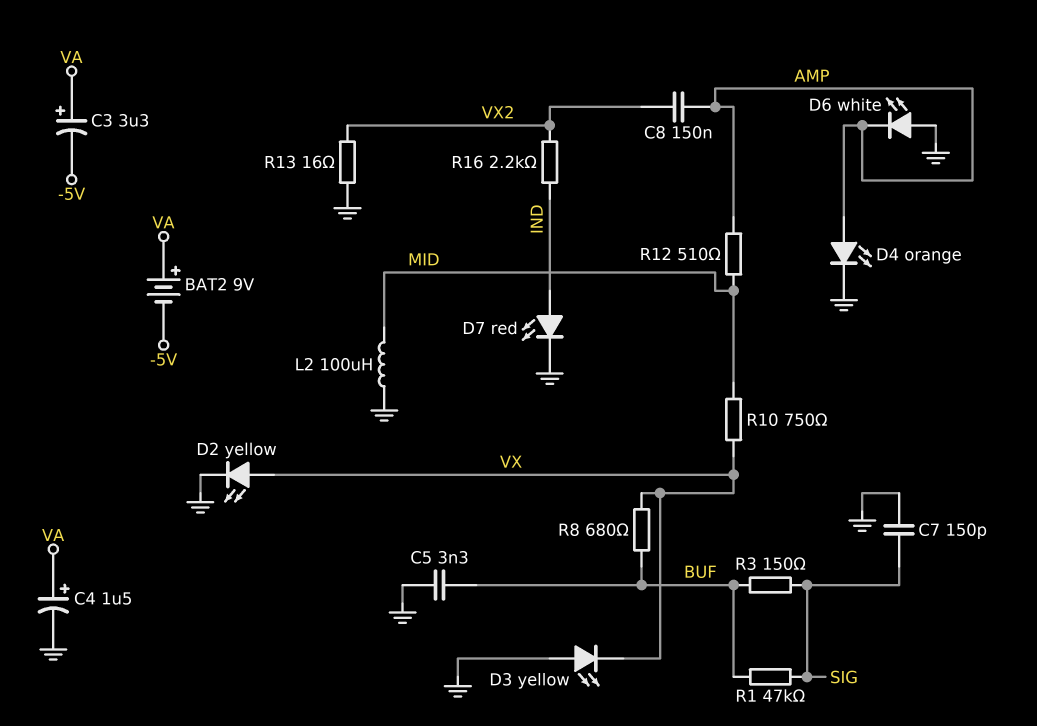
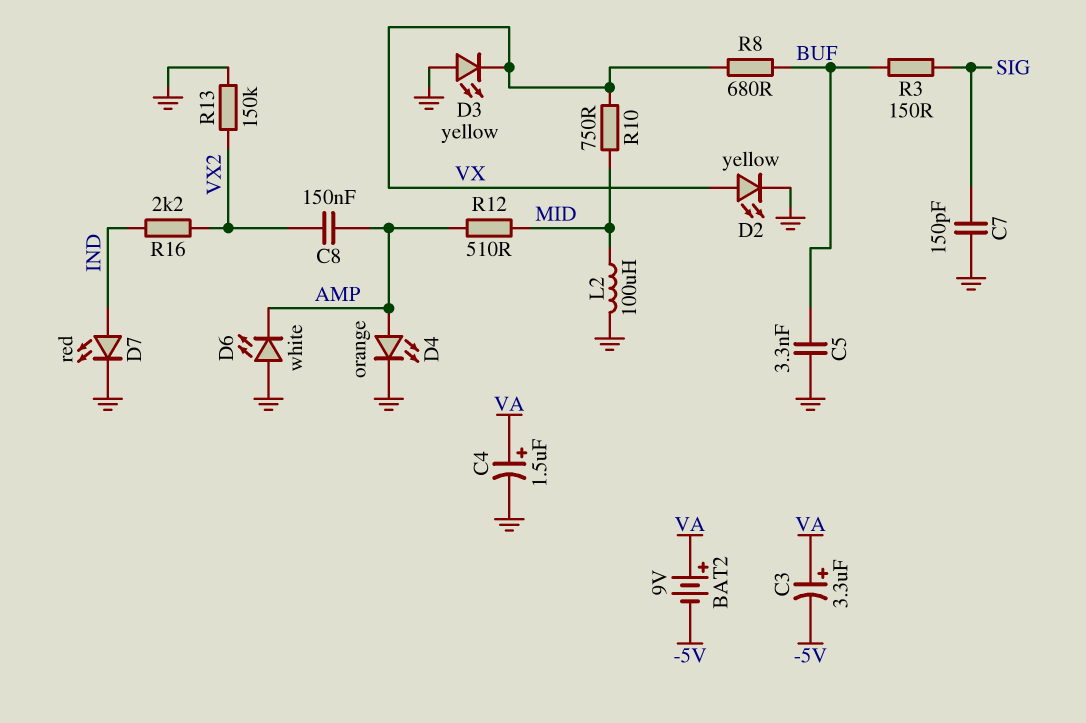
R1: 47k (BUF, SIG) -> none
R13: 16 (GND, VX2) -> 150k (GND, VX2)

